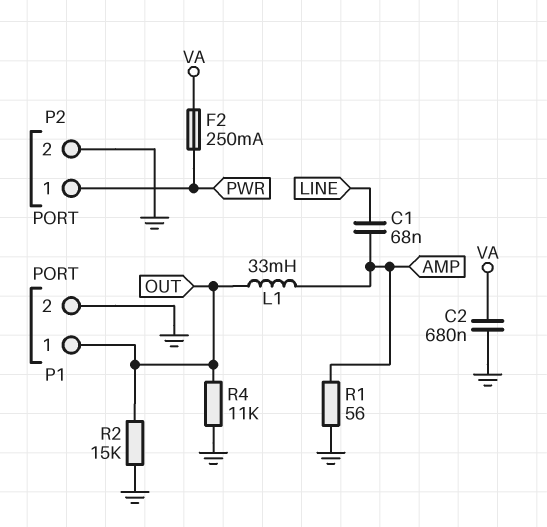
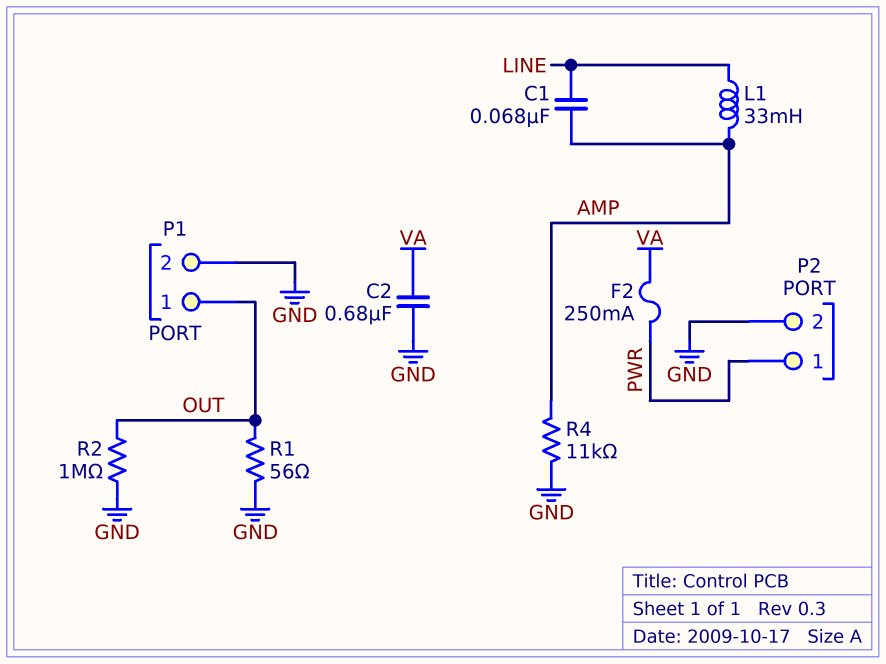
L1: 33mH (AMP, OUT) -> 33mH (AMP, LINE)
R1: 56 (AMP, GND) -> 56 (GND, OUT)
R2: 15k (GND, OUT) -> 1M (GND, OUT)
R4: 11k (GND, OUT) -> 11k (AMP, GND)

